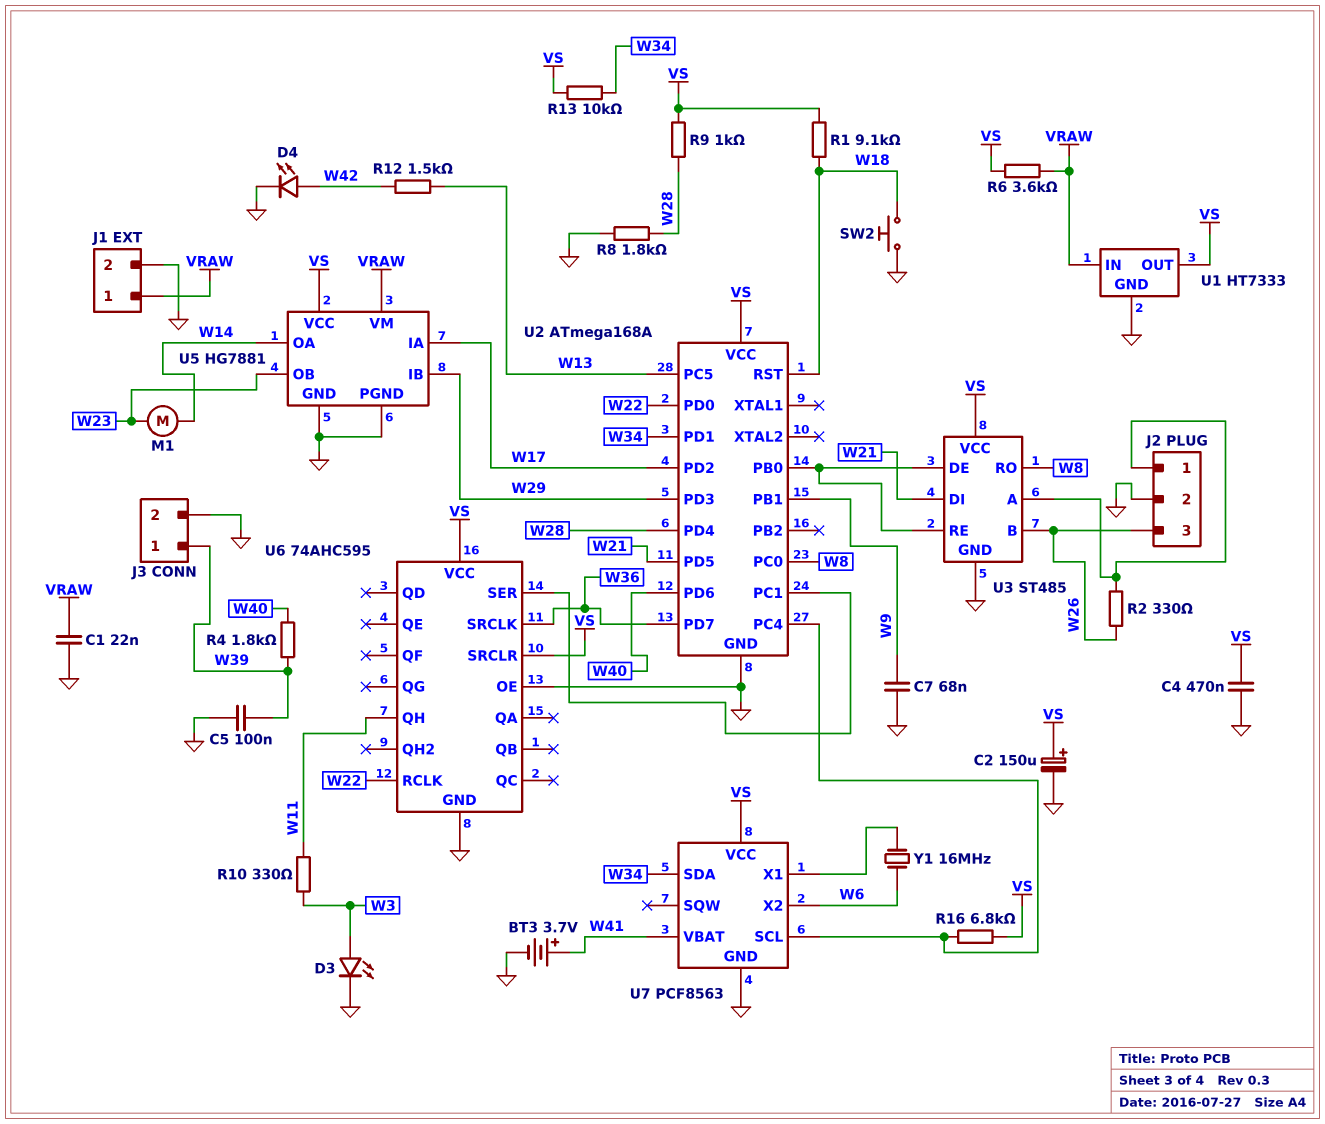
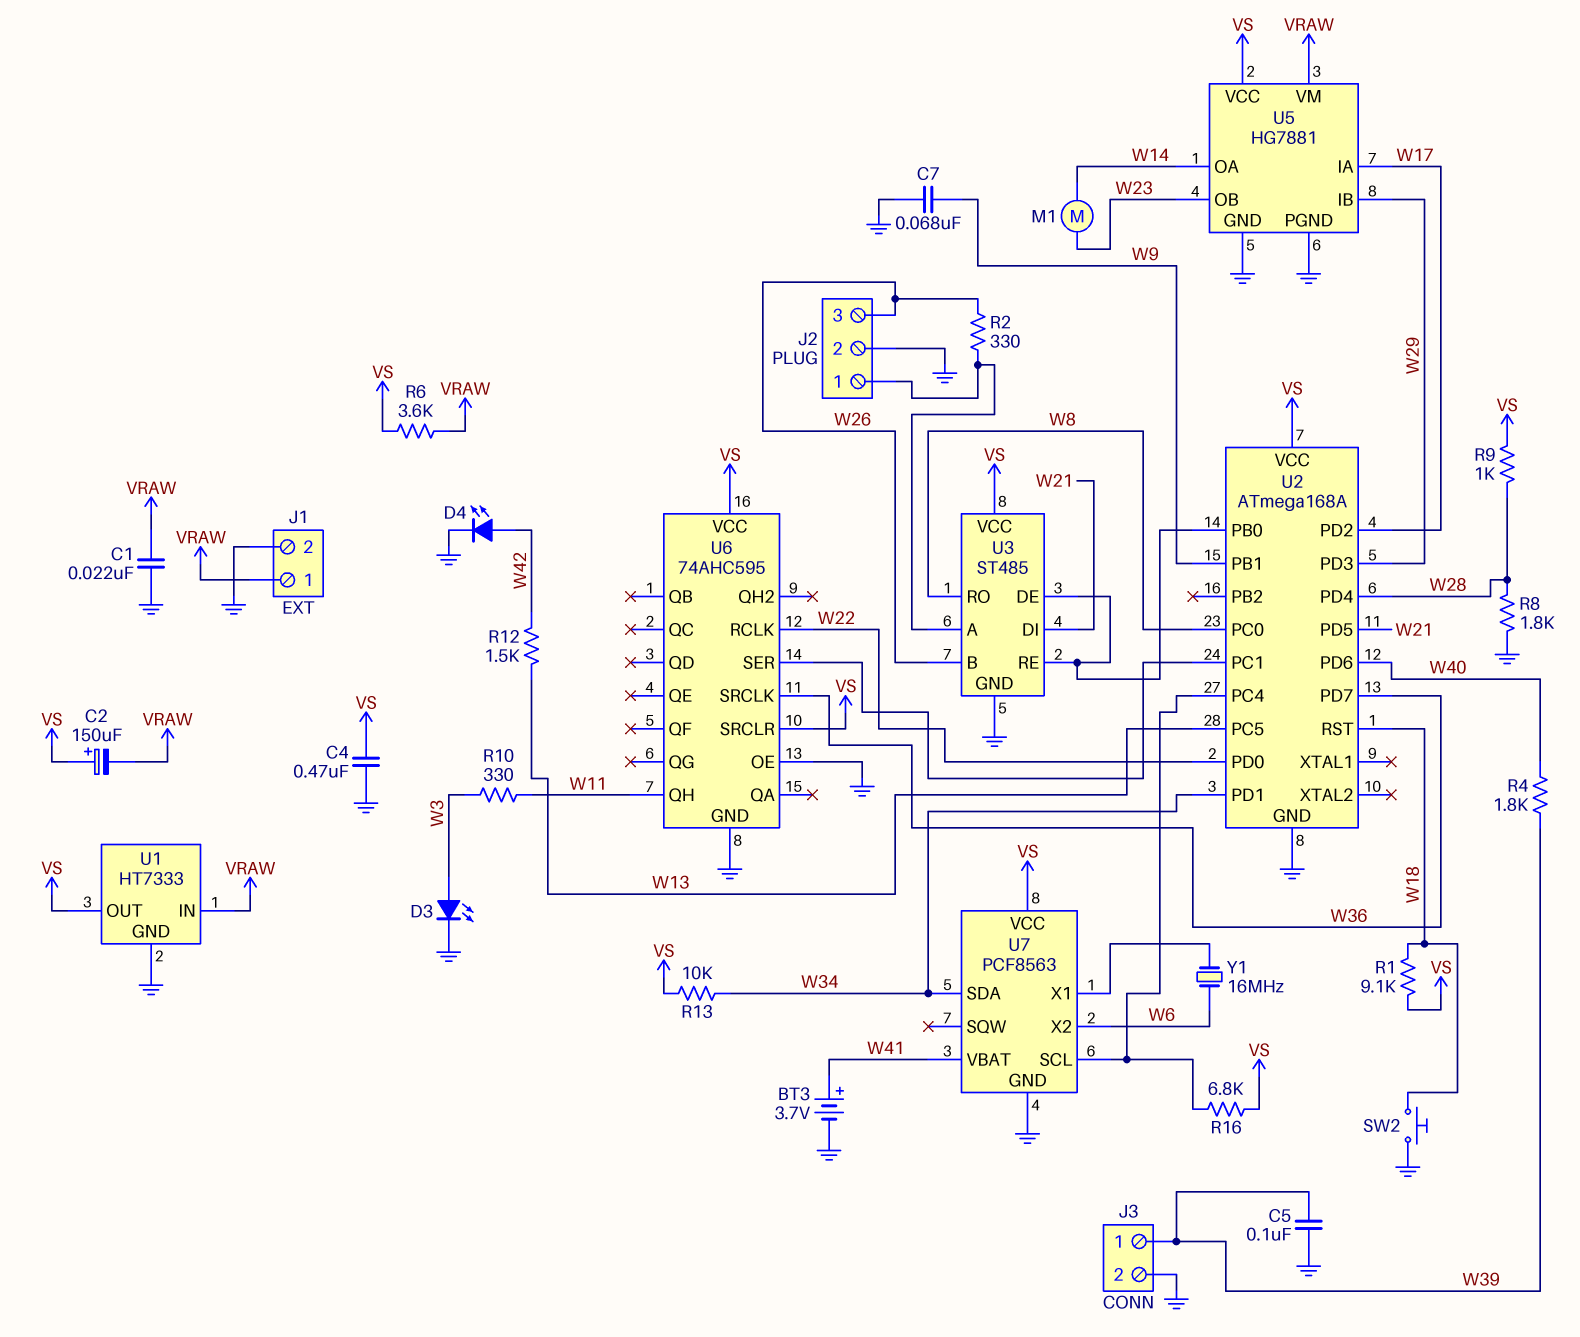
C2: 150uF (plus VS, minus GND) -> 150uF (plus VS, minus VRAW)

